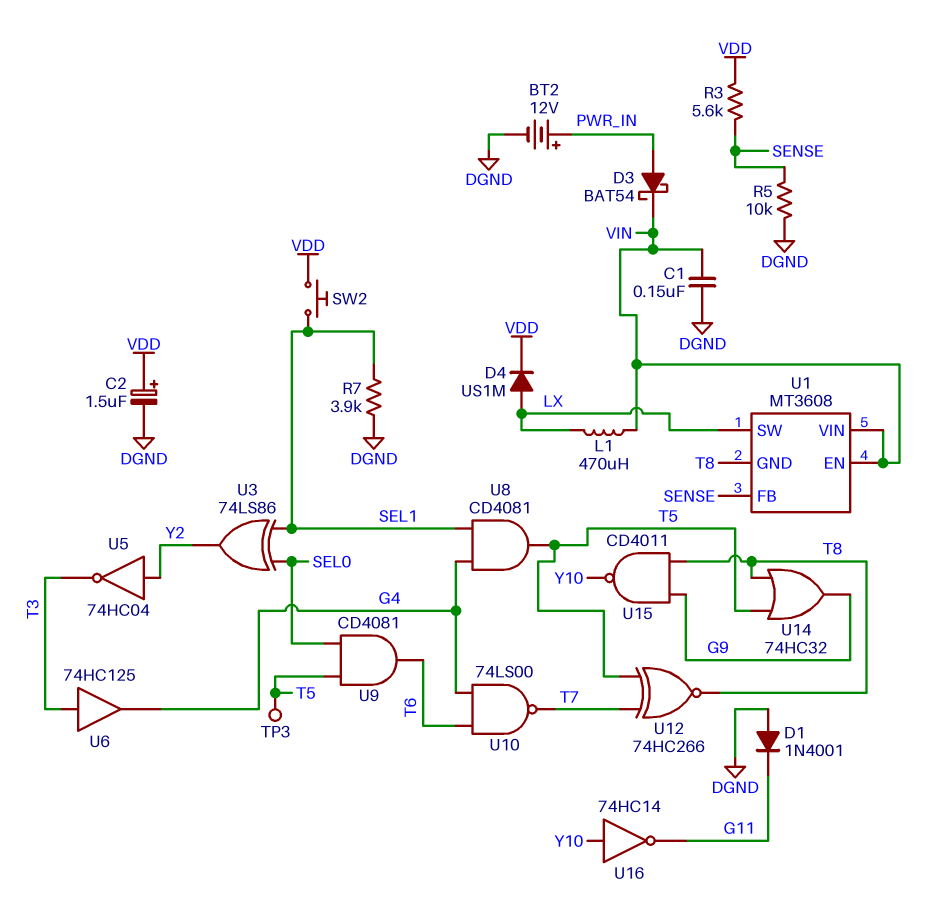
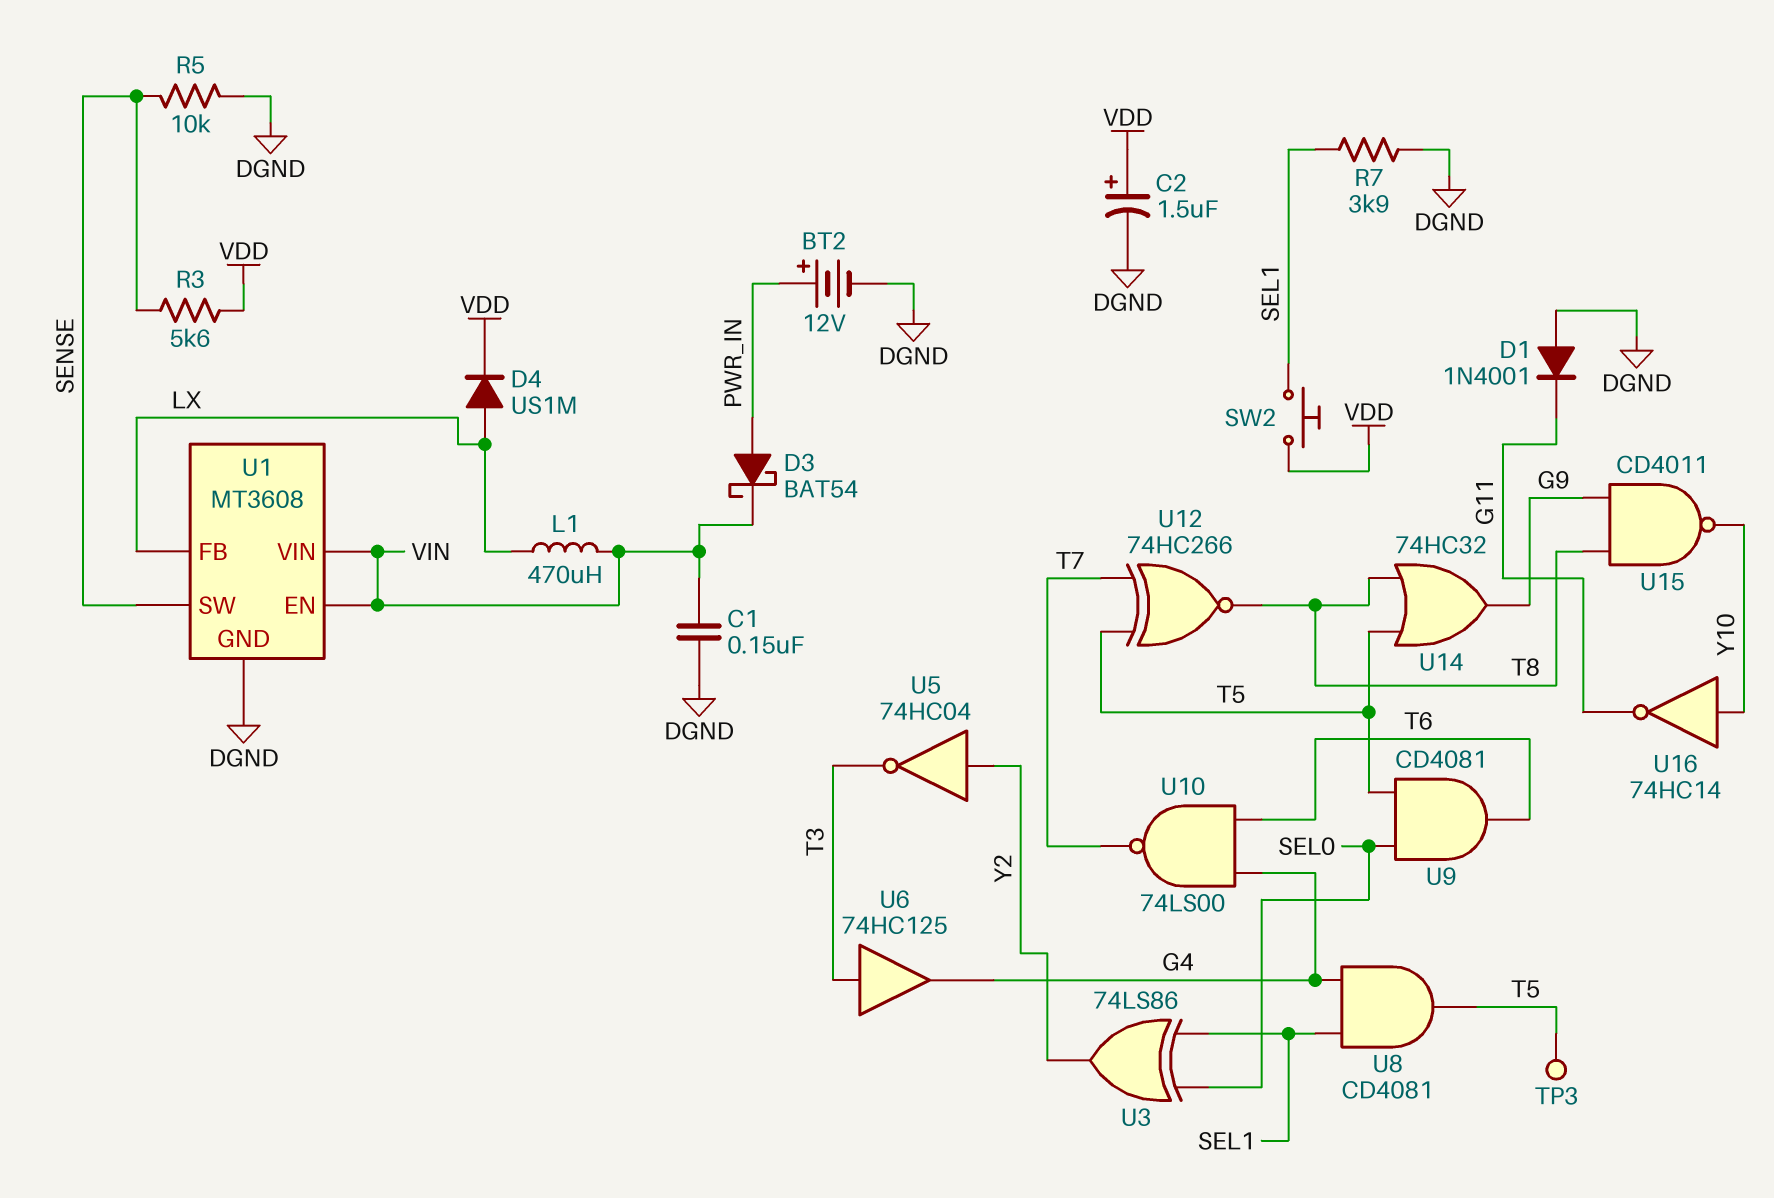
U1 pin FB: SENSE -> LX
U1 pin GND: T8 -> DGND
U1 pin SW: LX -> SENSE

